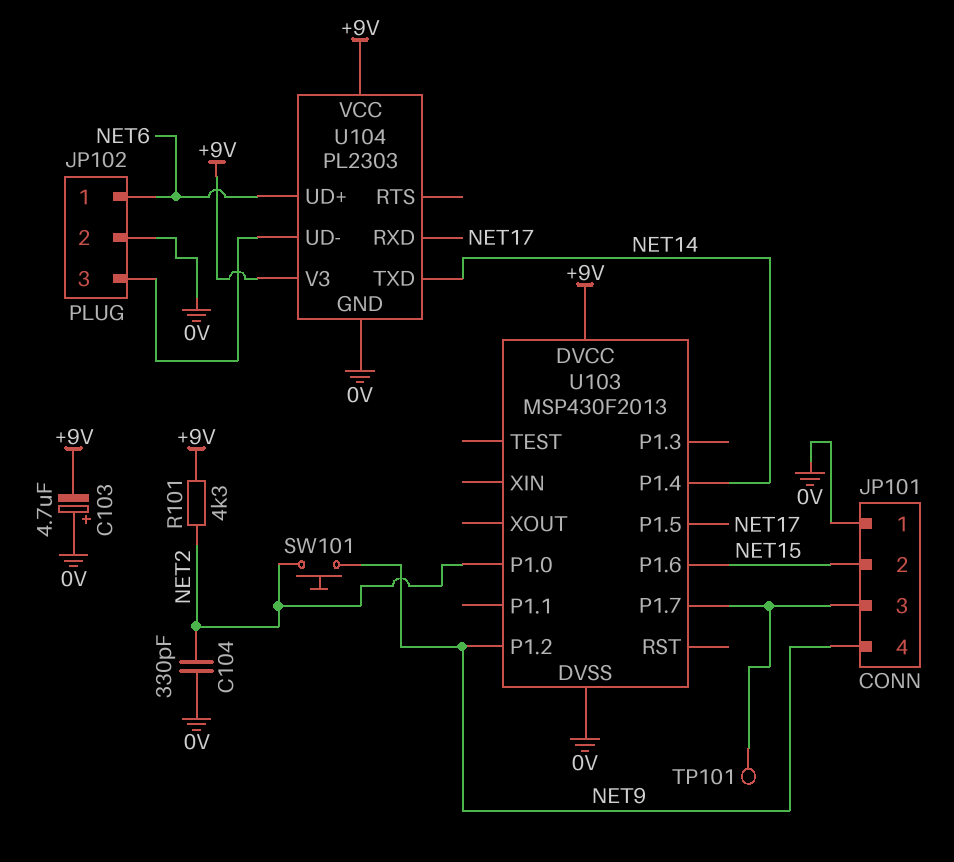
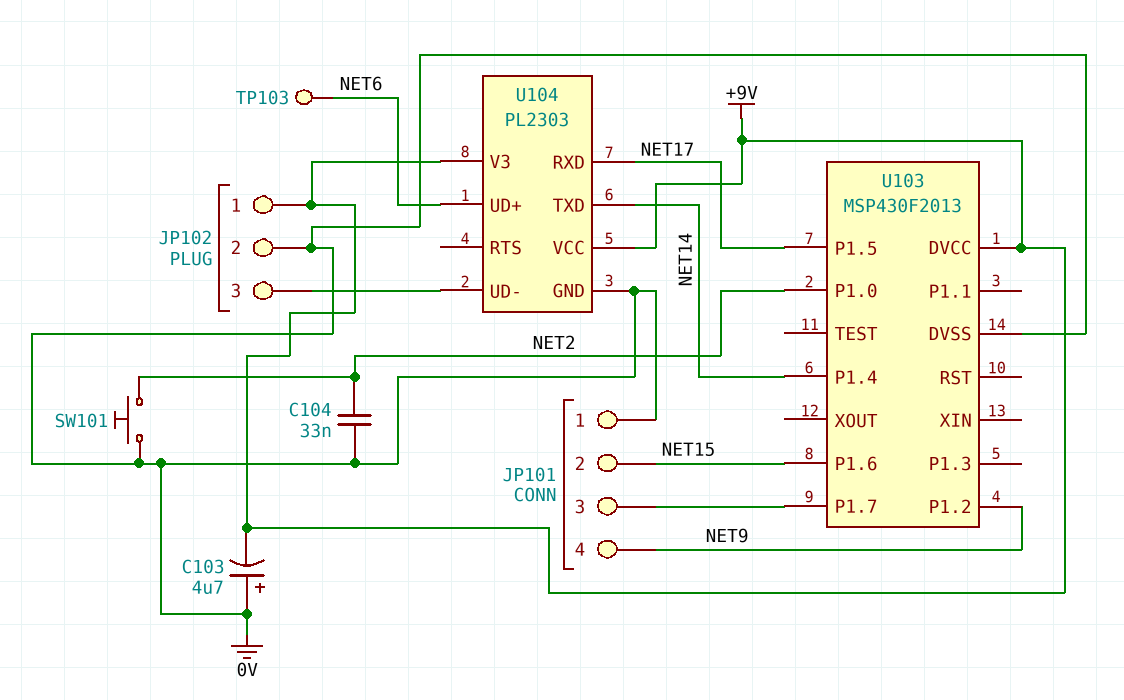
C104: 330pF (0V, NET2) -> 33nF (0V, NET2)
JP102 pin 1: NET6 -> +9V
R101: 4.3k (+9V, NET2) -> none
SW101: button (NET2, NET9) -> button (0V, NET2)
TP101: test point (JP101/3) -> none
TP103: none -> test point (NET6)

